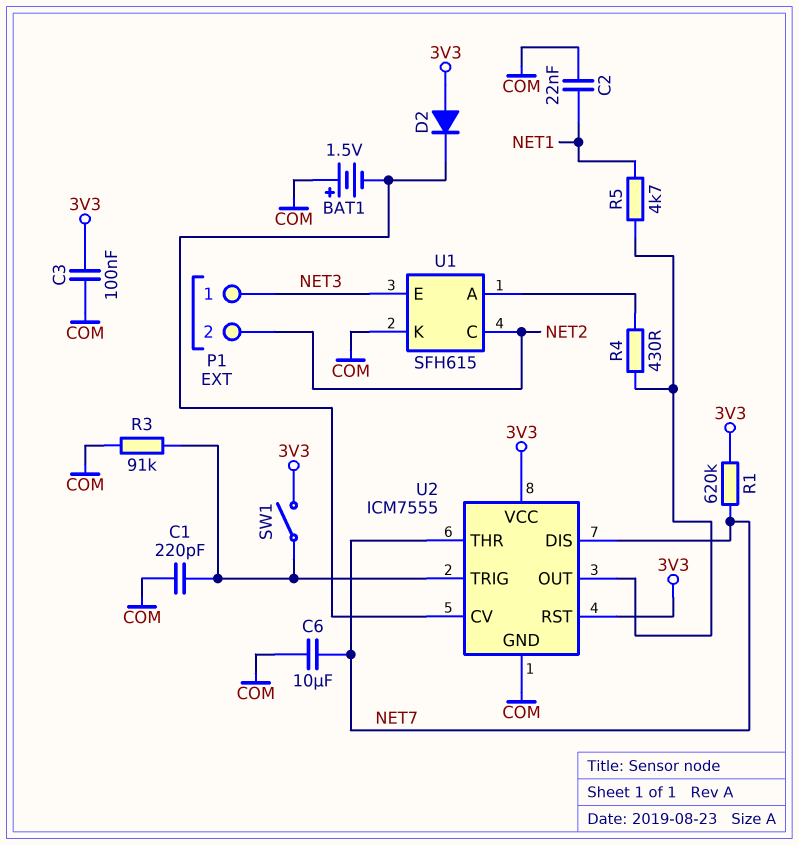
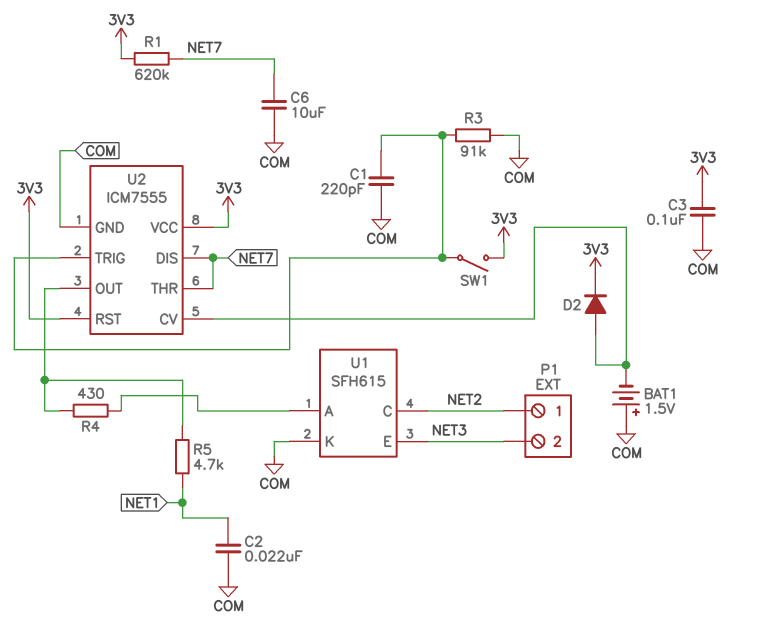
D2: diode (A 3V3, K U2/CV) -> diode (A U2/CV, K 3V3)
P1 pin 1: NET3 -> NET2
P1 pin 2: NET2 -> NET3

